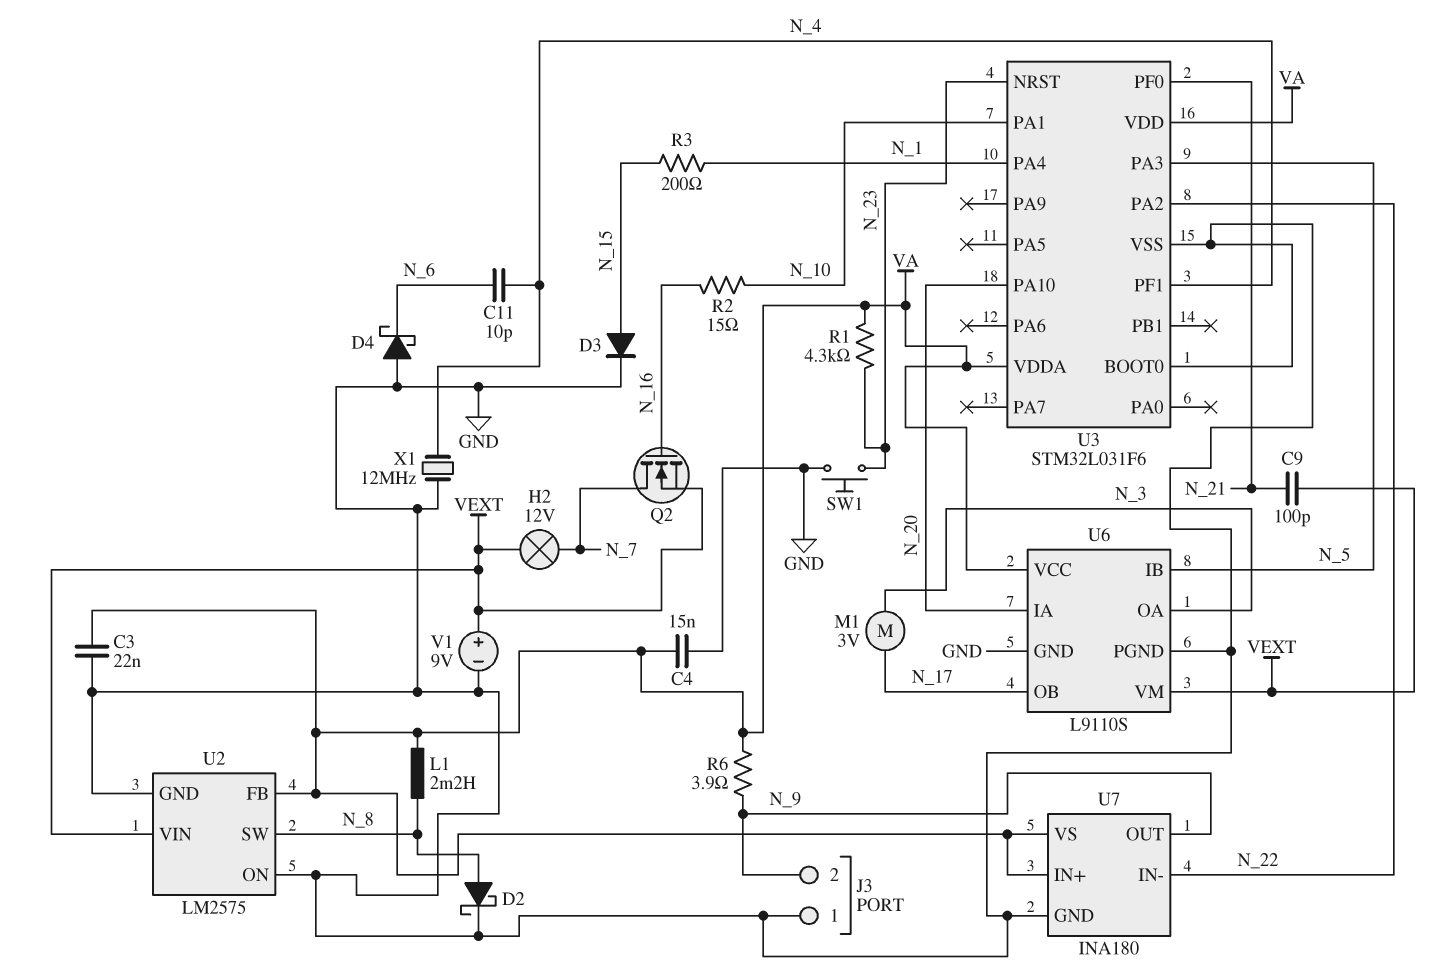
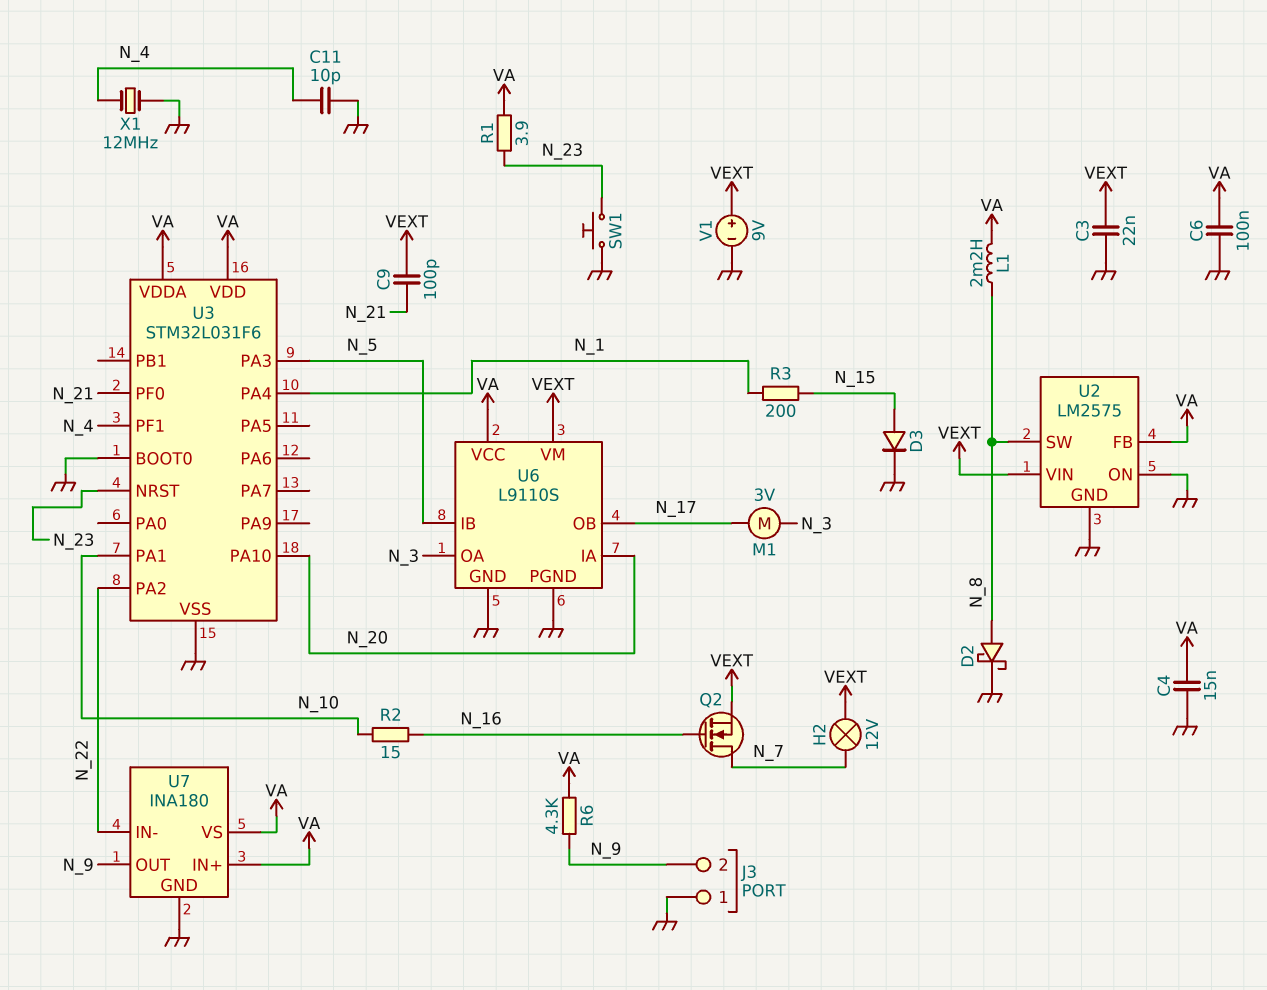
C3: 22nF (GND, VA) -> 22nF (GND, VEXT)
C6: none -> 100nF (GND, VA)
C11: 10pF (N_4, N_6) -> 10pF (GND, N_4)
D4: schottky (A GND, K N_6) -> none
R1: 4.3k (N_23, VA) -> 3.9 (N_23, VA)
R6: 3.9 (N_9, VA) -> 4.3k (N_9, VA)

